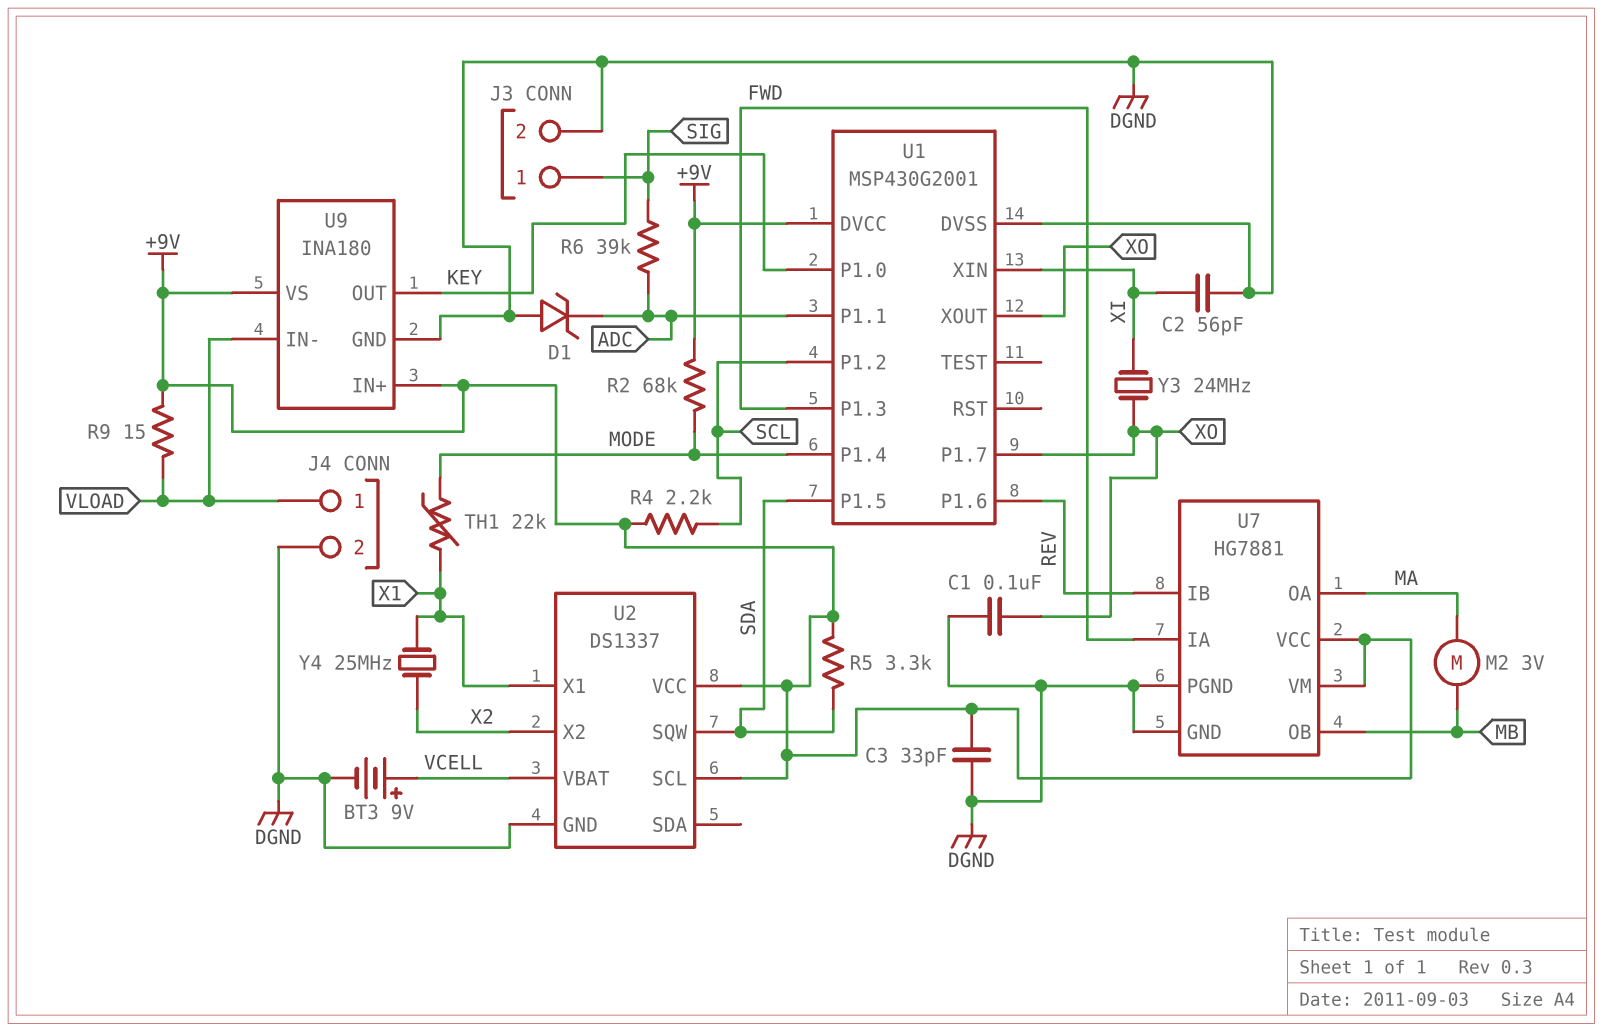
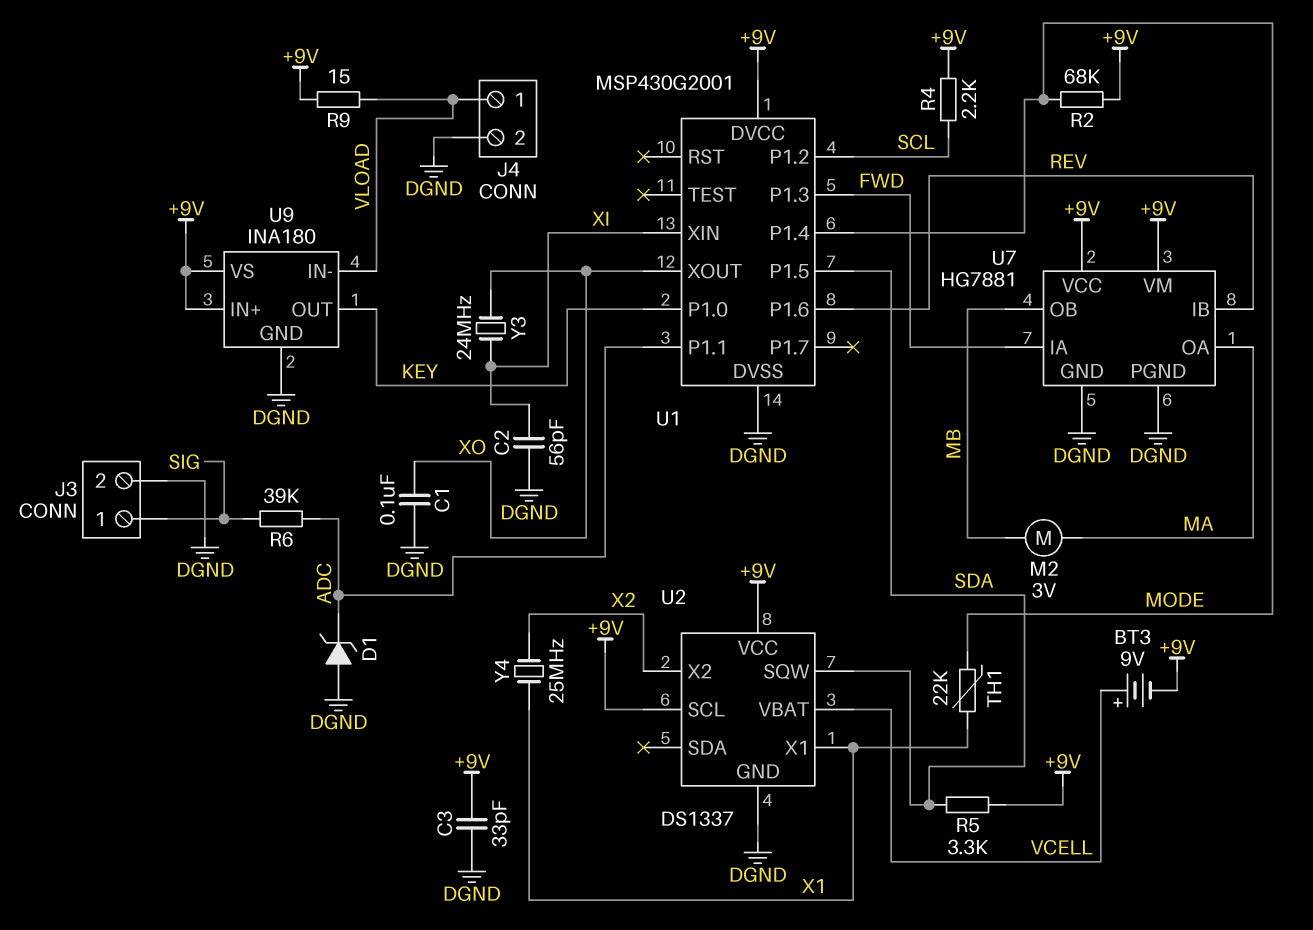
BT3: 9V (plus VCELL, minus DGND) -> 9V (plus VCELL, minus +9V)
U1 pin P1.7: XO -> none

